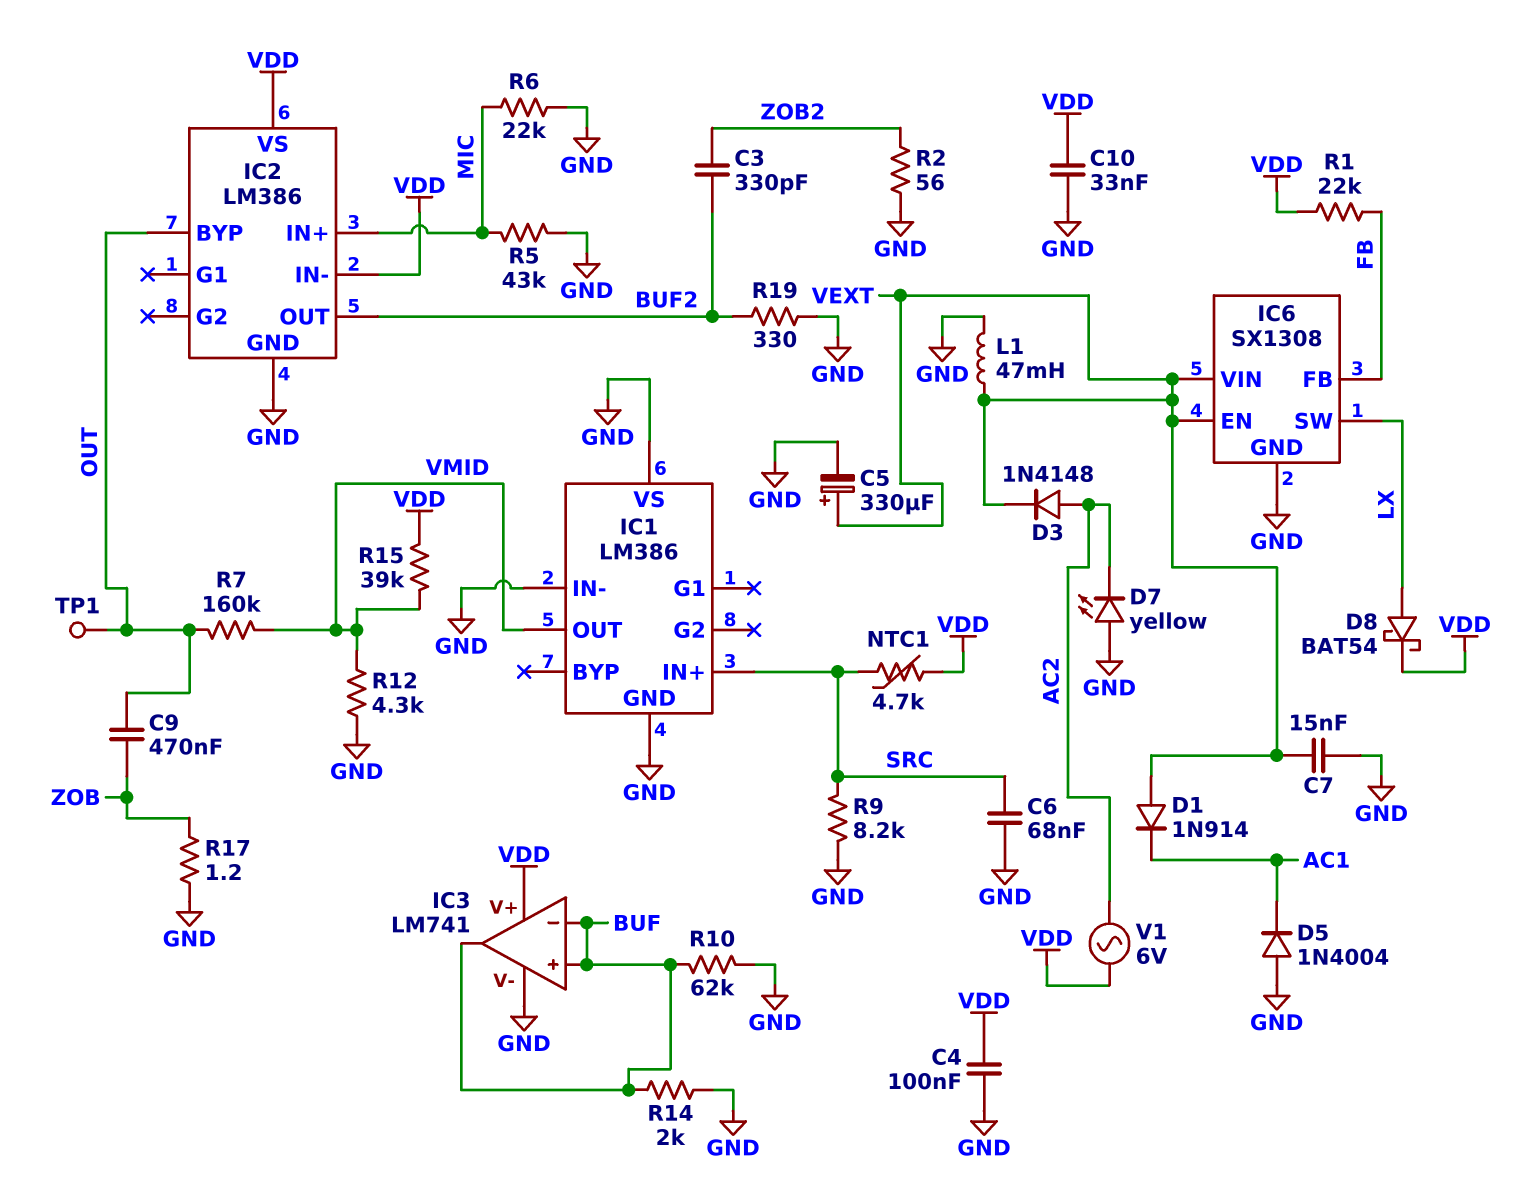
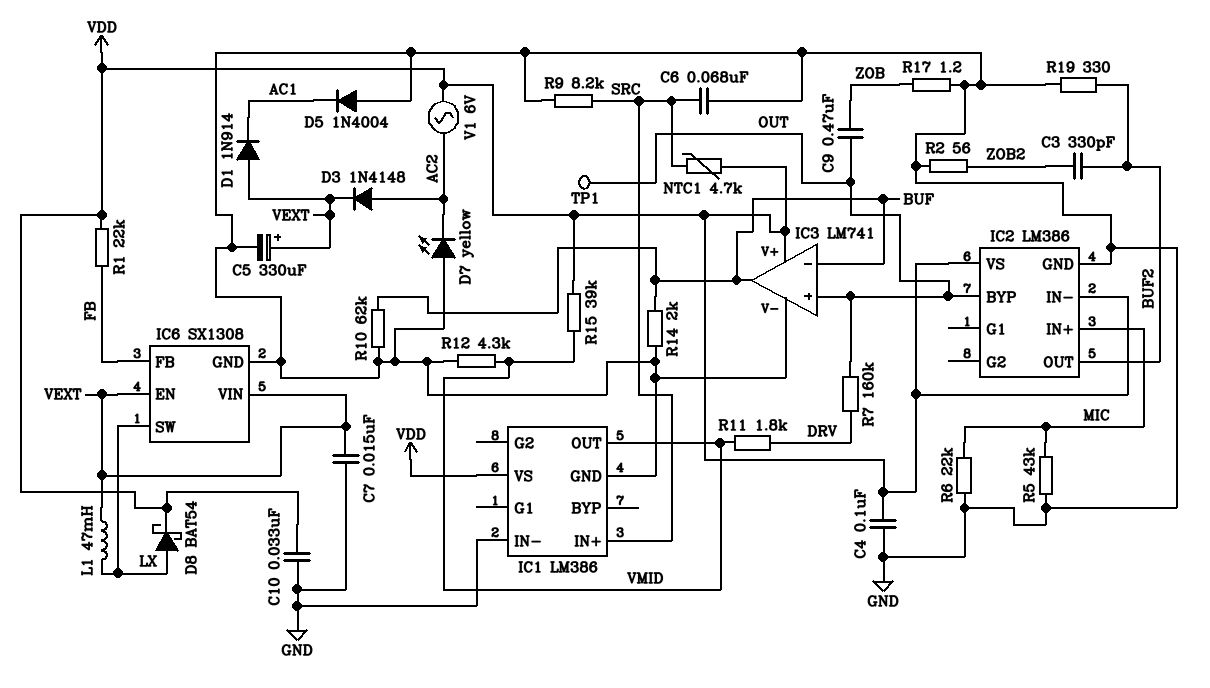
IC1 pin VS: GND -> VDD
IC3 pin in+: BUF -> OUT
L1: 47mH (GND, VEXT) -> 47mH (LX, VEXT)
R7: 160k (OUT, VMID) -> 160k (DRV, OUT)
R11: none -> 1.8k (DRV, VMID)

